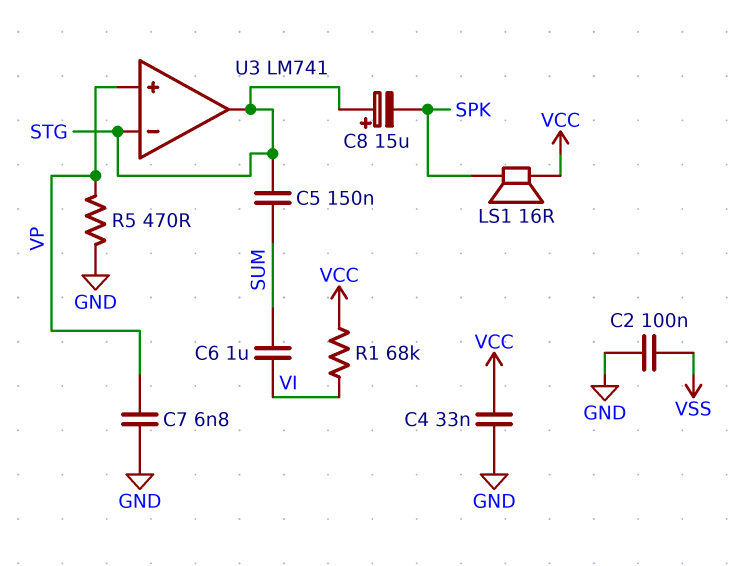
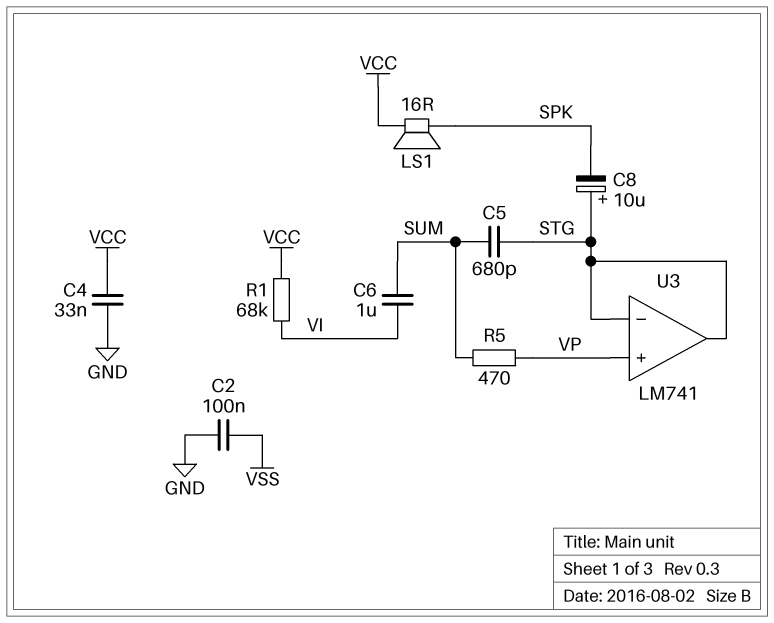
C5: 150nF (STG, SUM) -> 680pF (STG, SUM)
C7: 6.8nF (GND, VP) -> none
C8: 15uF (plus STG, minus SPK) -> 10uF (plus STG, minus SPK)
R5: 470 (GND, VP) -> 470 (SUM, VP)

